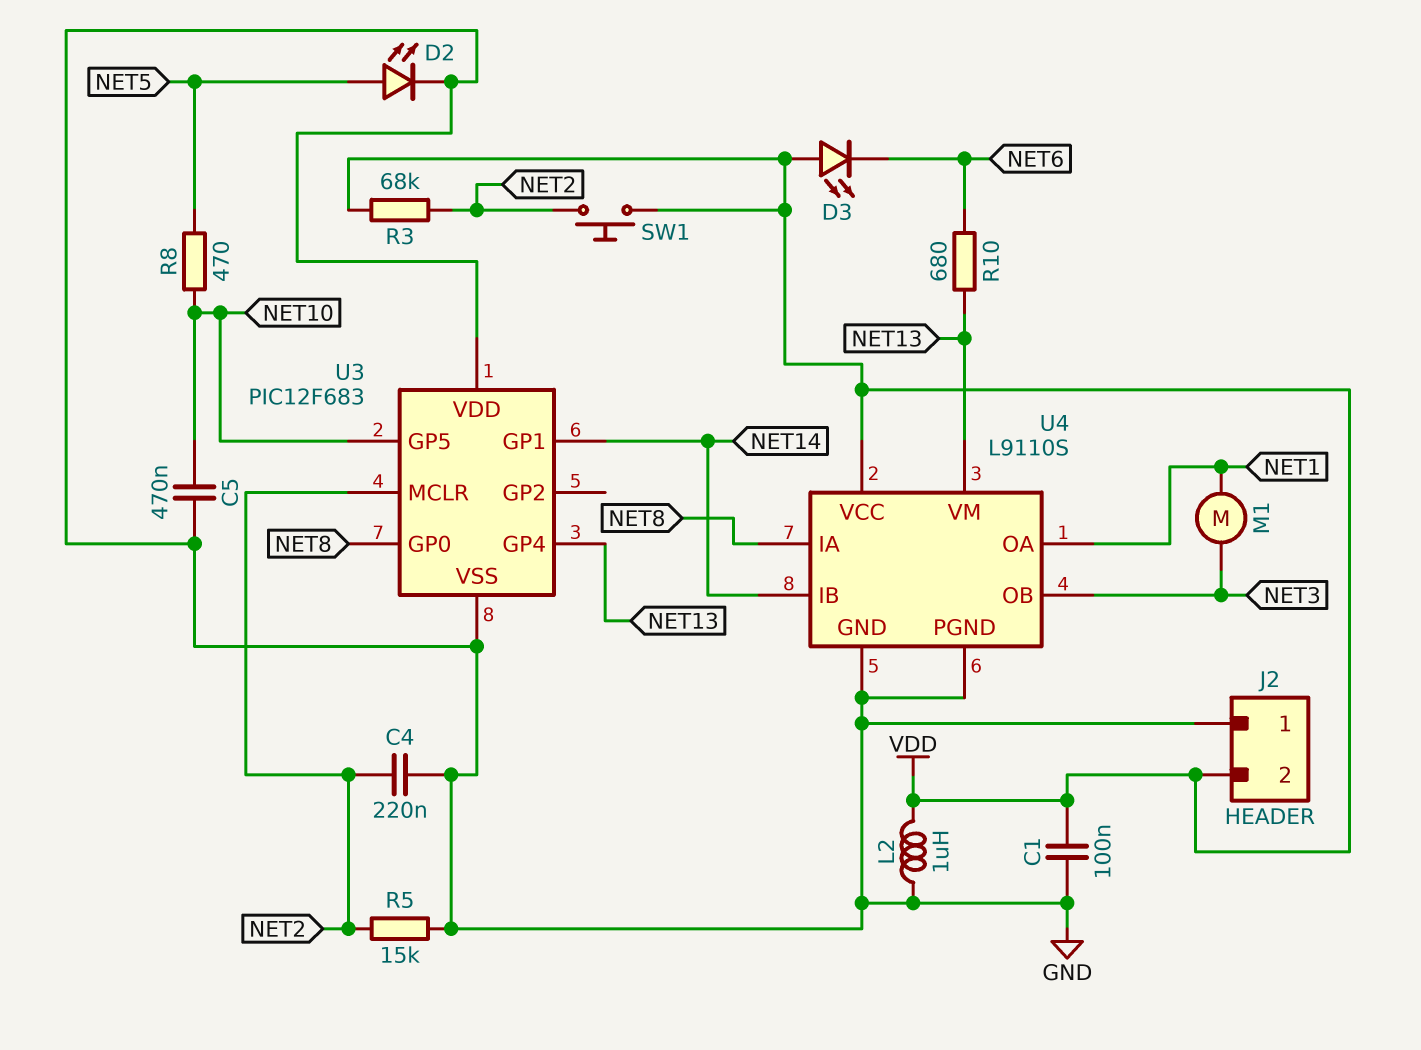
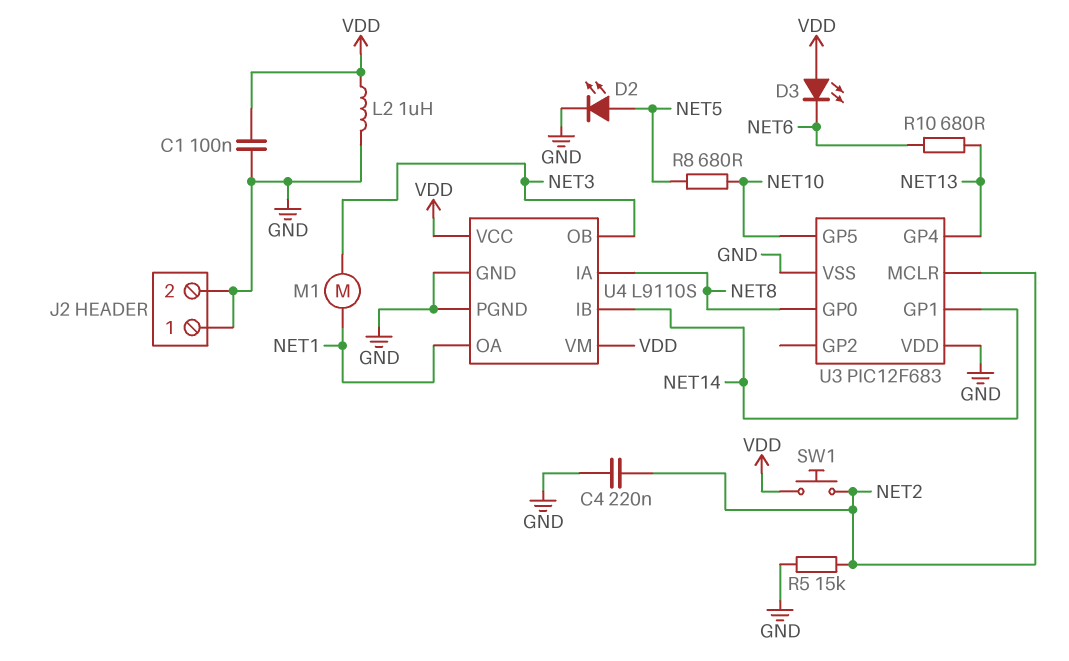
C5: 470nF (GND, NET10) -> none
J2 pin 2: VDD -> GND
R3: 68k (NET2, VDD) -> none
R8: 470 (NET5, NET10) -> 680 (NET5, NET10)
U4 pin VM: NET13 -> VDD

